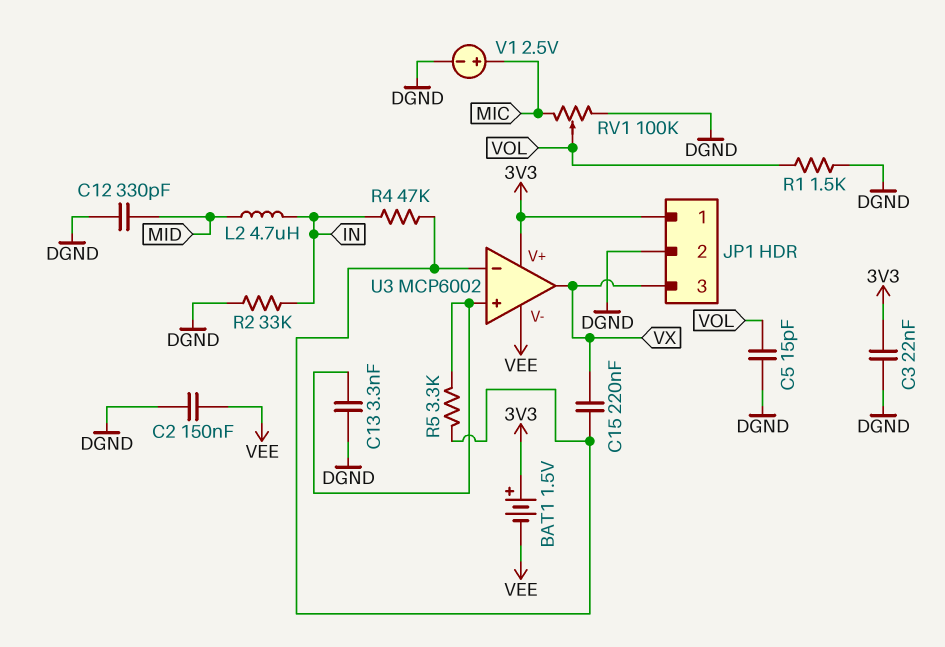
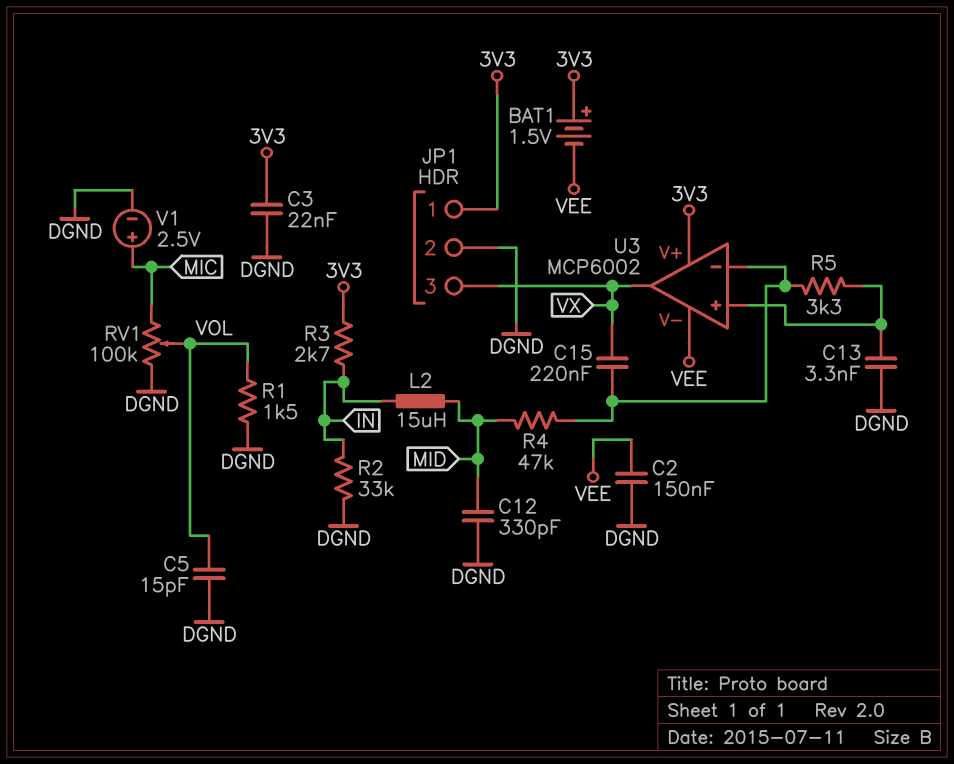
L2: 4.7uH (IN, MID) -> 15uH (IN, MID)
R3: none -> 2.7k (3V3, IN)
R4: 47k (IN, U3/in-) -> 47k (MID, U3/in-)

